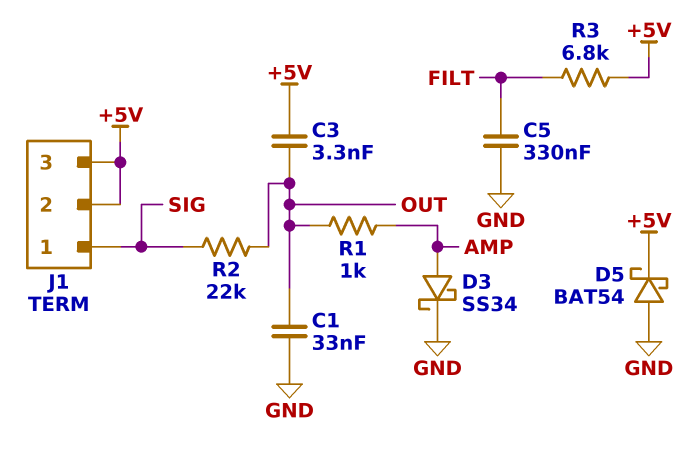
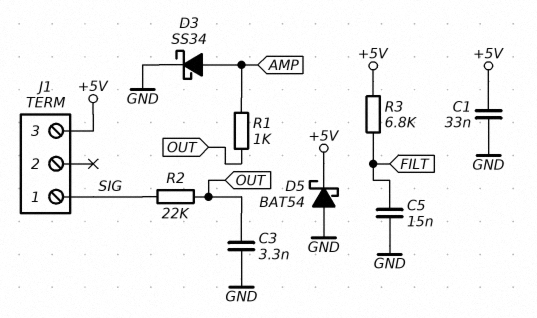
C1: 33nF (GND, OUT) -> 33nF (+5V, GND)
C3: 3.3nF (+5V, OUT) -> 3.3nF (GND, OUT)
C5: 330nF (FILT, GND) -> 15nF (FILT, GND)
J1 pin 2: +5V -> none

